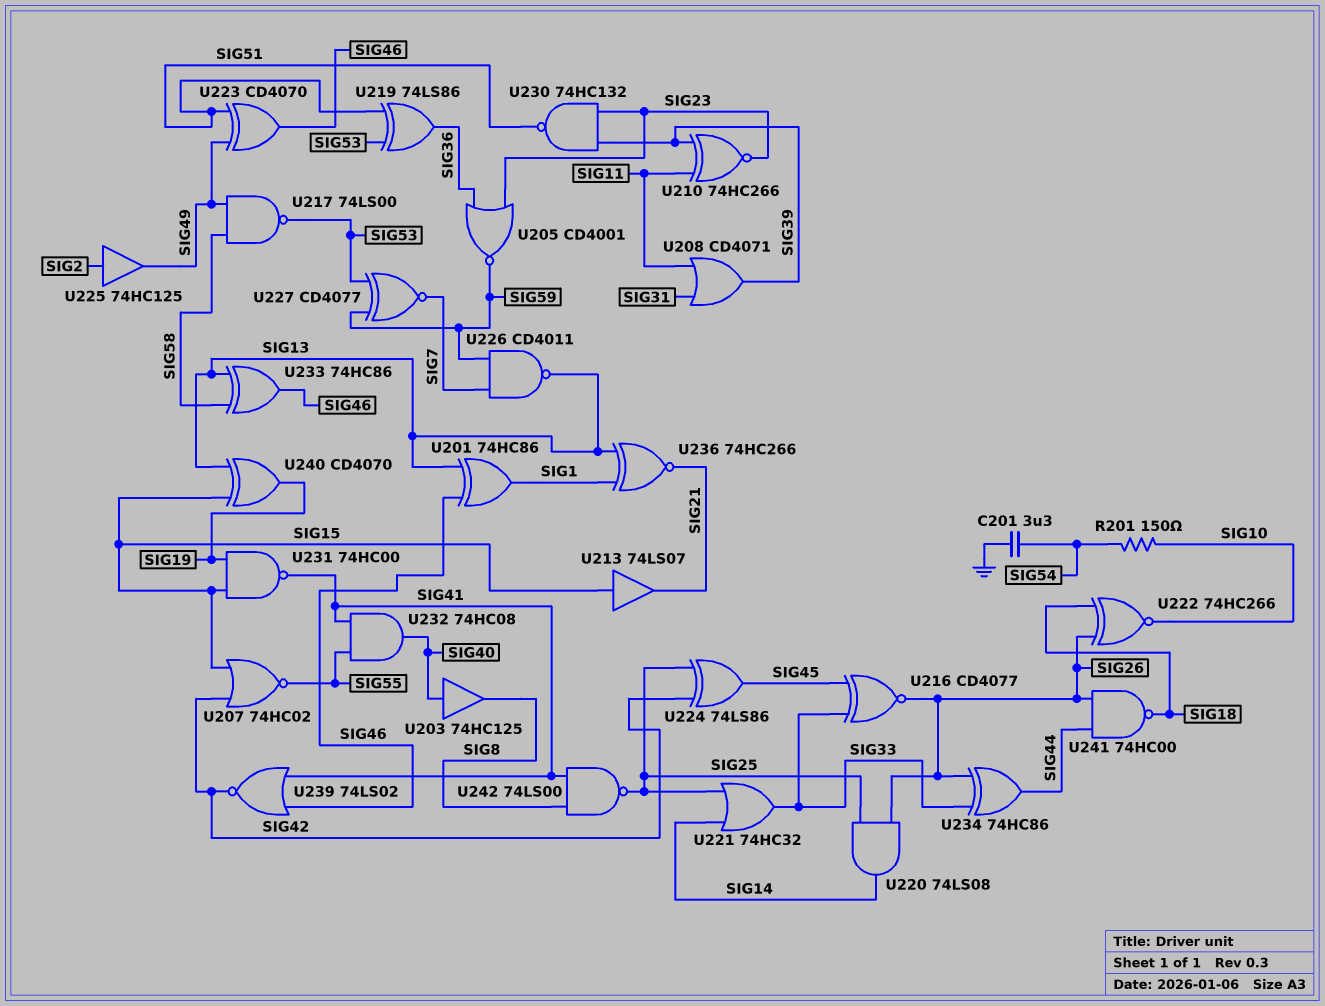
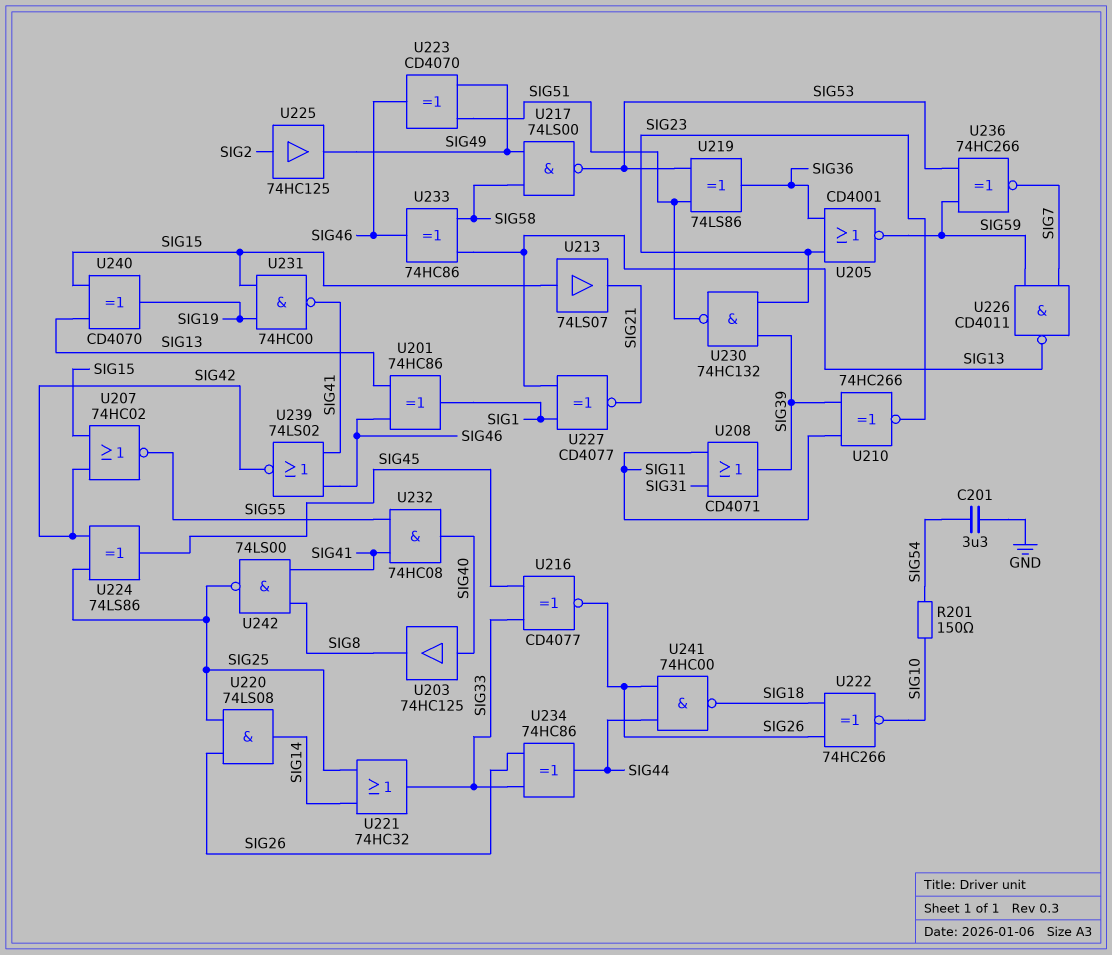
U227: XNOR CD4077 (in SIG53, in SIG59, out SIG7) -> XNOR CD4077 (in SIG1, in SIG13, out SIG21)
U236: XNOR 74HC266 (in SIG1, in SIG13, out SIG21) -> XNOR 74HC266 (in SIG53, in SIG59, out SIG7)

